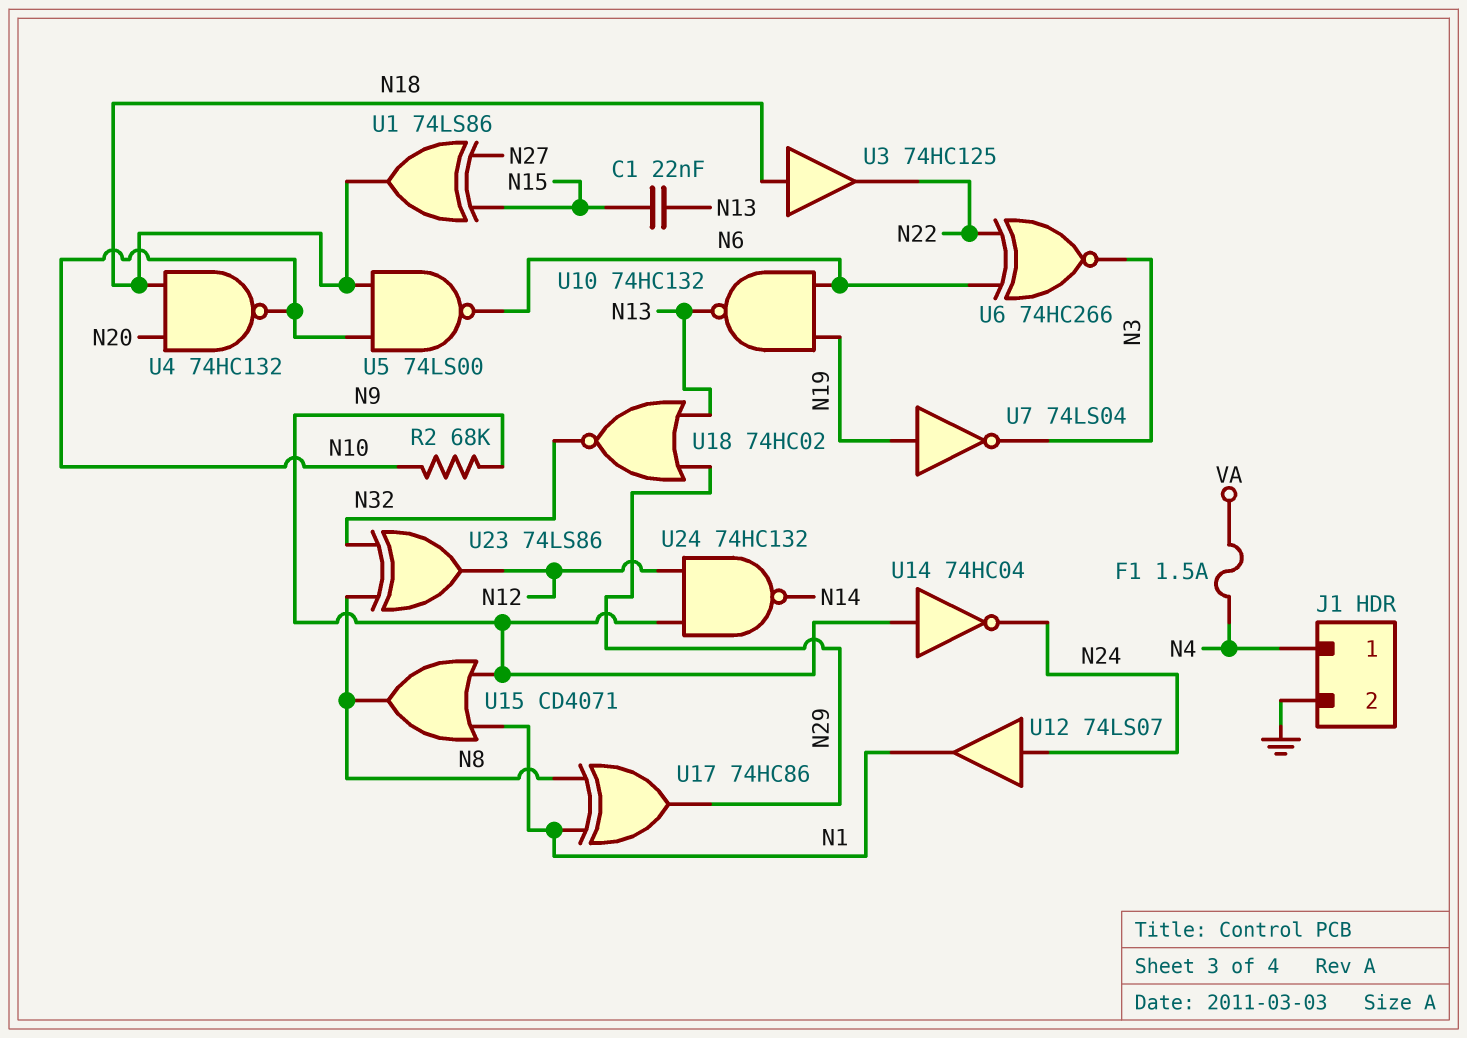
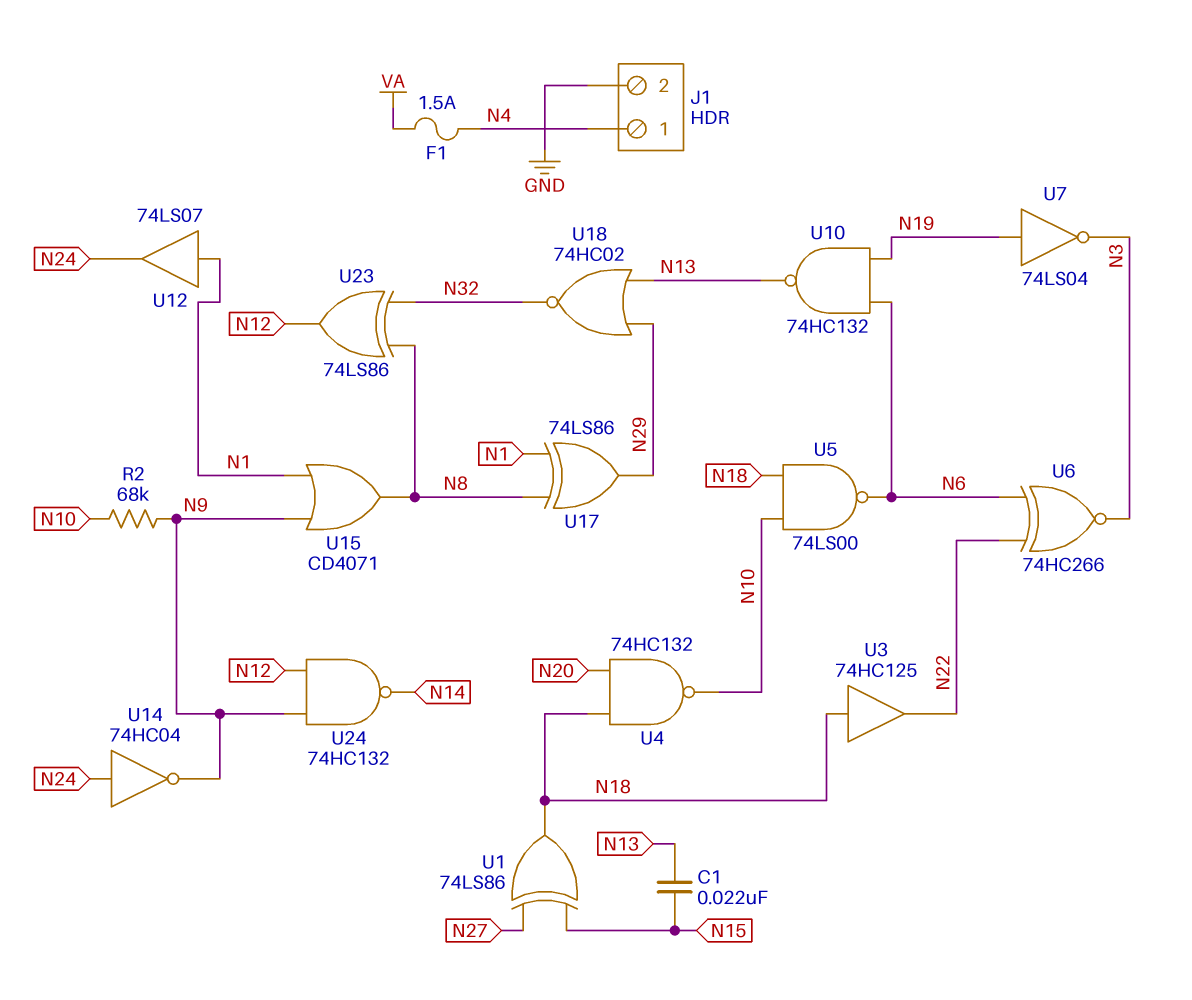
U12: buffer 74LS07 (in N24, out N1) -> buffer 74LS07 (in N1, out N24)
U14: NOT 74HC04 (in N9, out N24) -> NOT 74HC04 (in N24, out N9)
U17: XOR 74HC86 (in N1, in N8, out N29) -> XOR 74LS86 (in N1, in N8, out N29)

